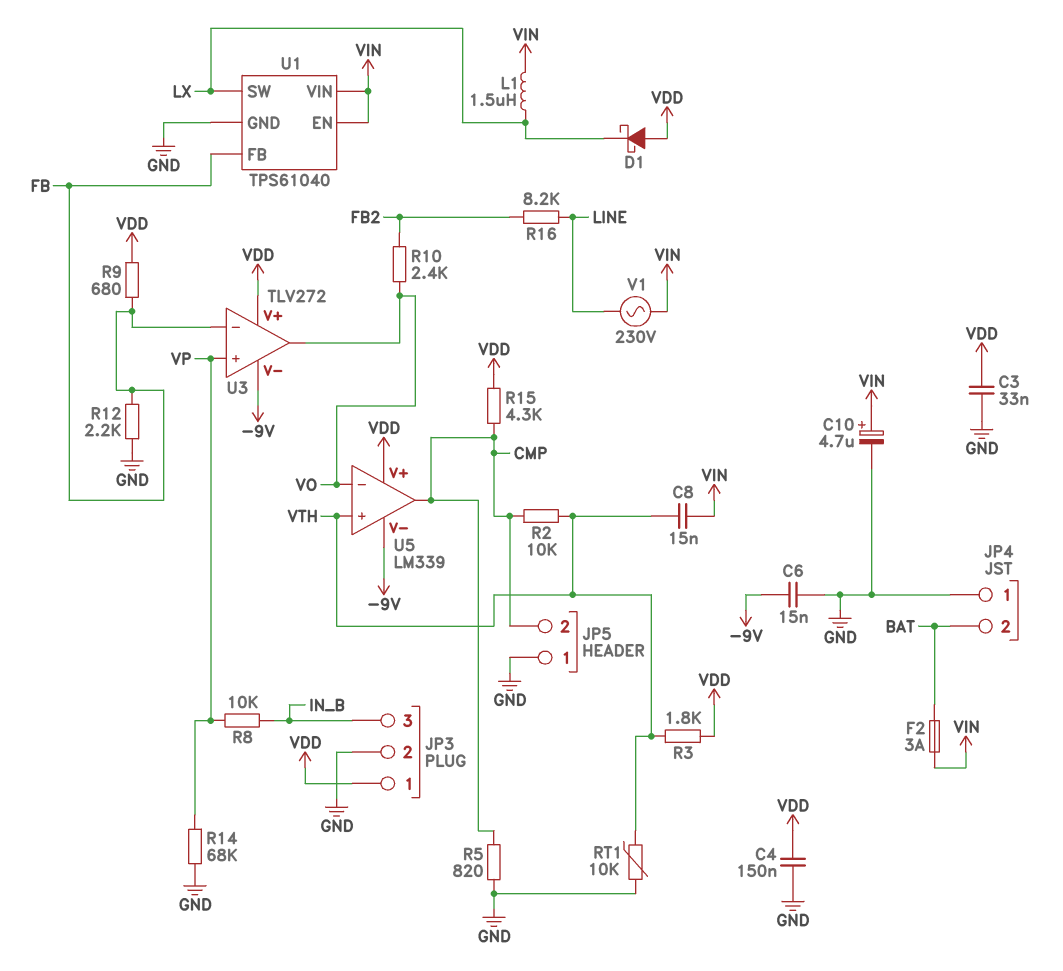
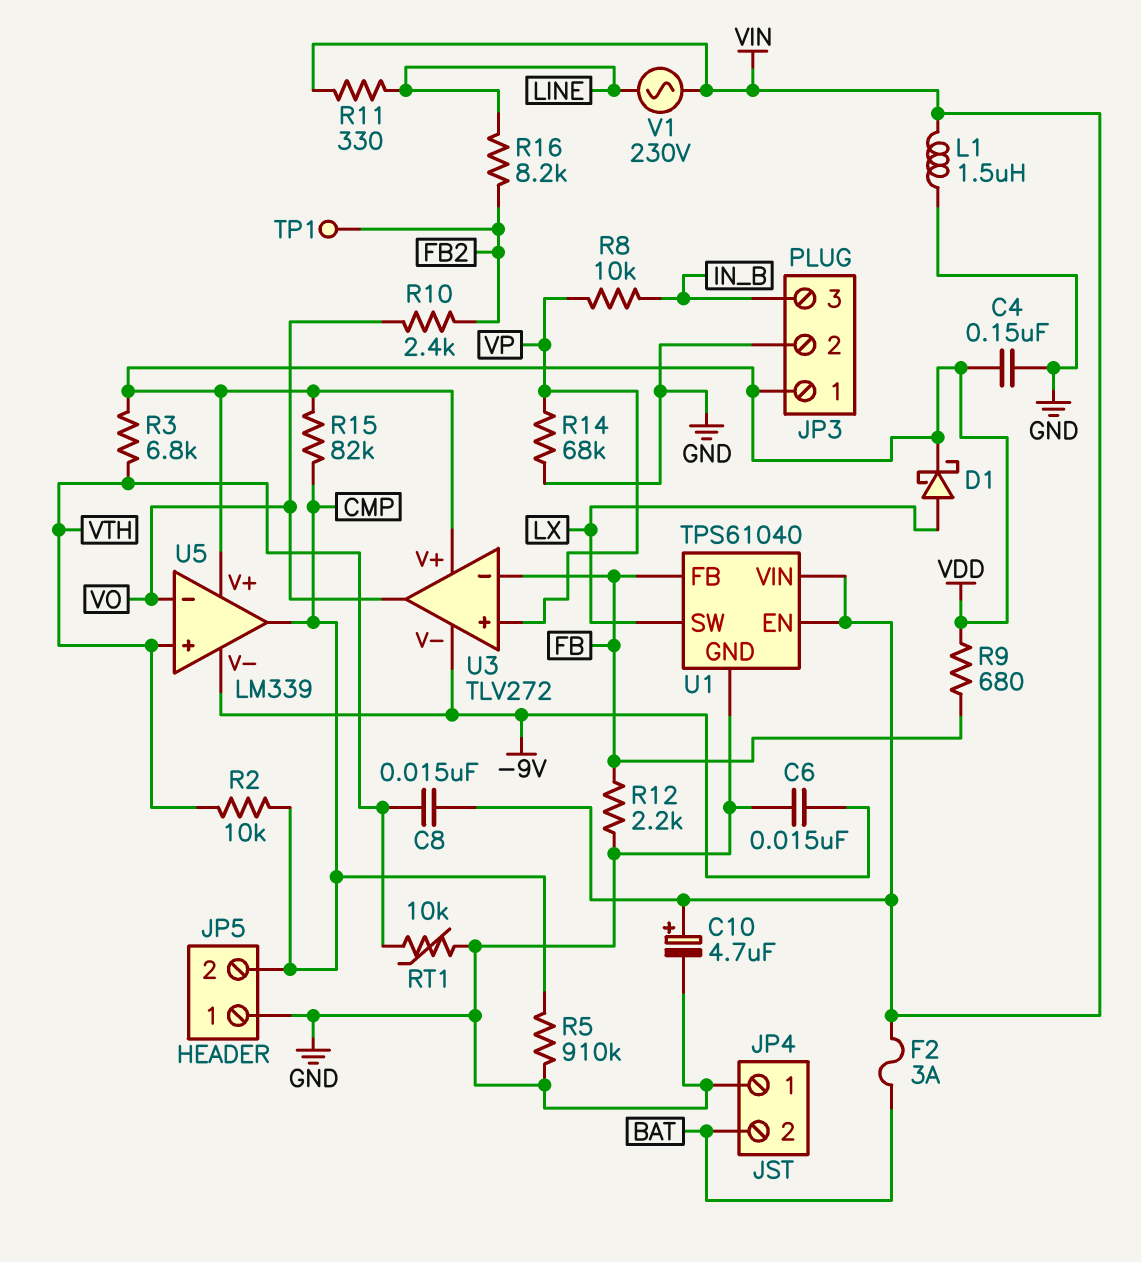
C3: 33nF (GND, VDD) -> none
D1: schottky (A VDD, K LX) -> schottky (A LX, K VDD)
L1: 1.5uH (LX, VIN) -> 1.5uH (GND, VIN)
R3: 1.8k (VDD, VTH) -> 6.8k (VDD, VTH)
R5: 820 (CMP, GND) -> 910k (CMP, GND)
R11: none -> 330 (LINE, VIN)
R15: 4.3k (CMP, VDD) -> 82k (CMP, VDD)
TP1: none -> test point (FB2)

